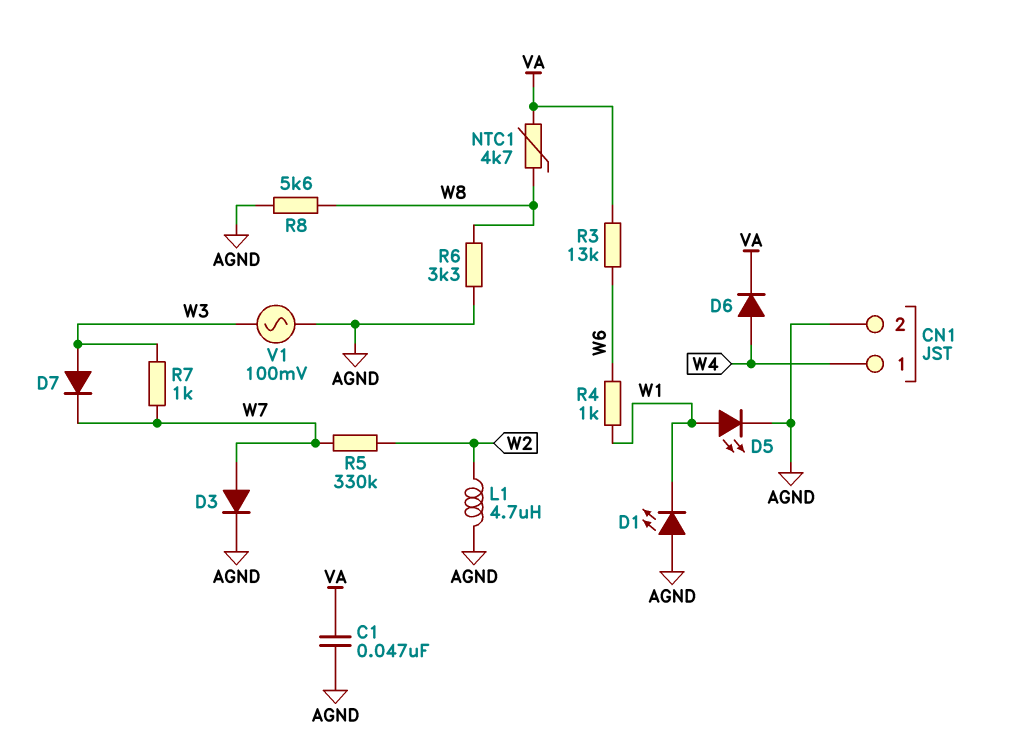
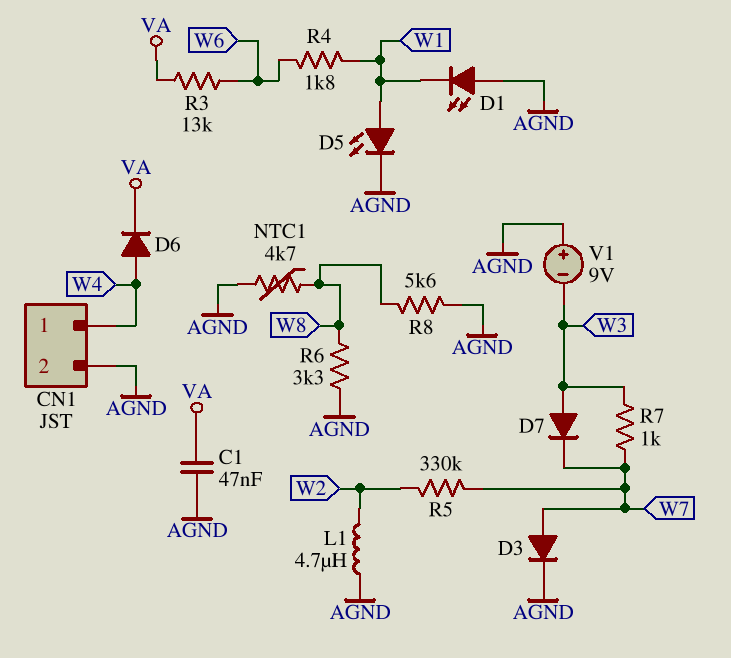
NTC1: 4.7k (VA, W8) -> 4.7k (AGND, W8)
R4: 1k (W1, W6) -> 1.8k (W1, W6)
V1: AC 100mV (AGND, W3) -> 9V (plus AGND, minus W3)

